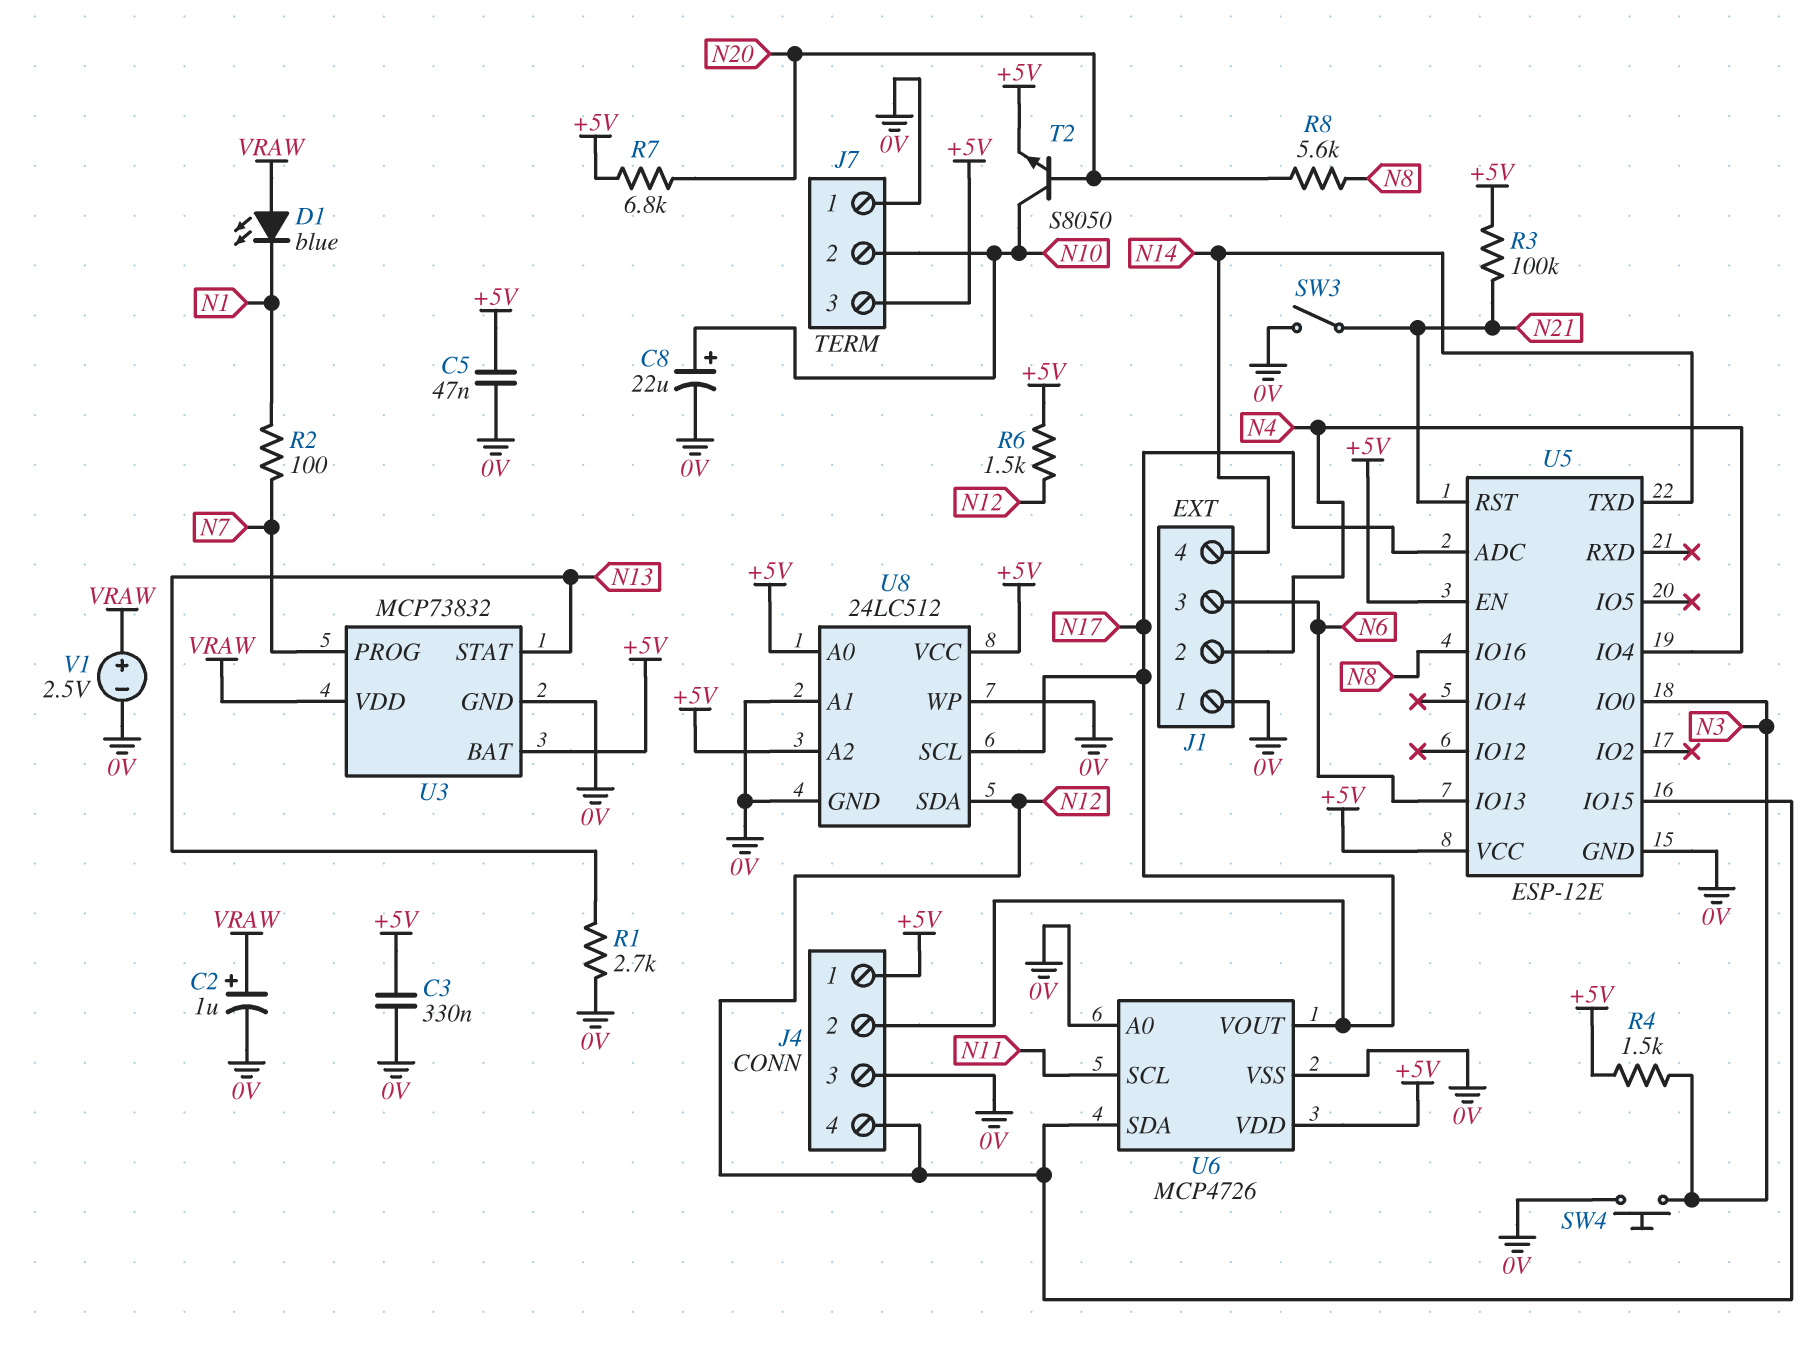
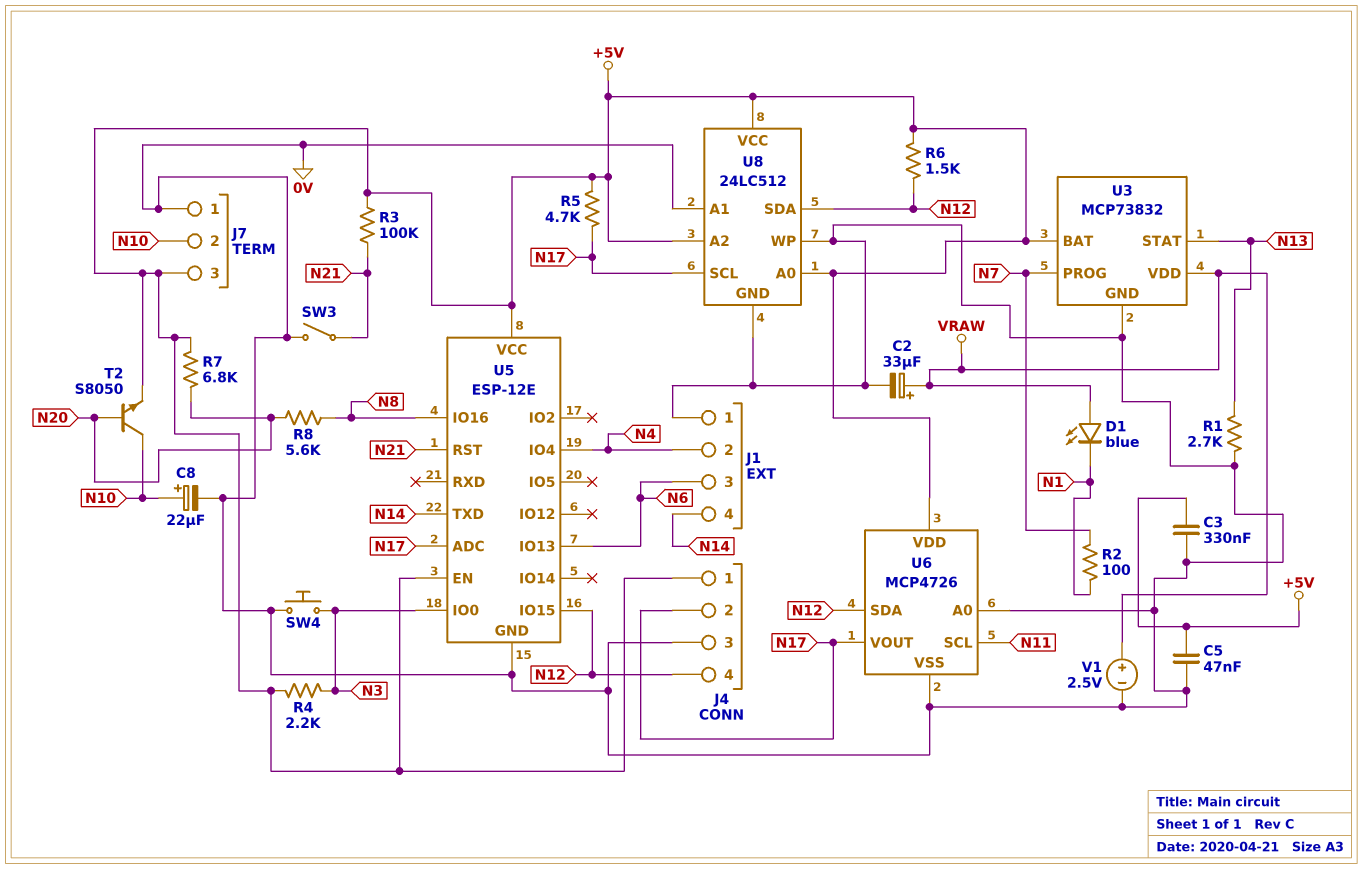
C2: 1uF (plus VRAW, minus 0V) -> 33uF (plus VRAW, minus 0V)
R4: 1.5k (+5V, N3) -> 2.2k (+5V, N3)
R5: none -> 4.7k (+5V, N17)

